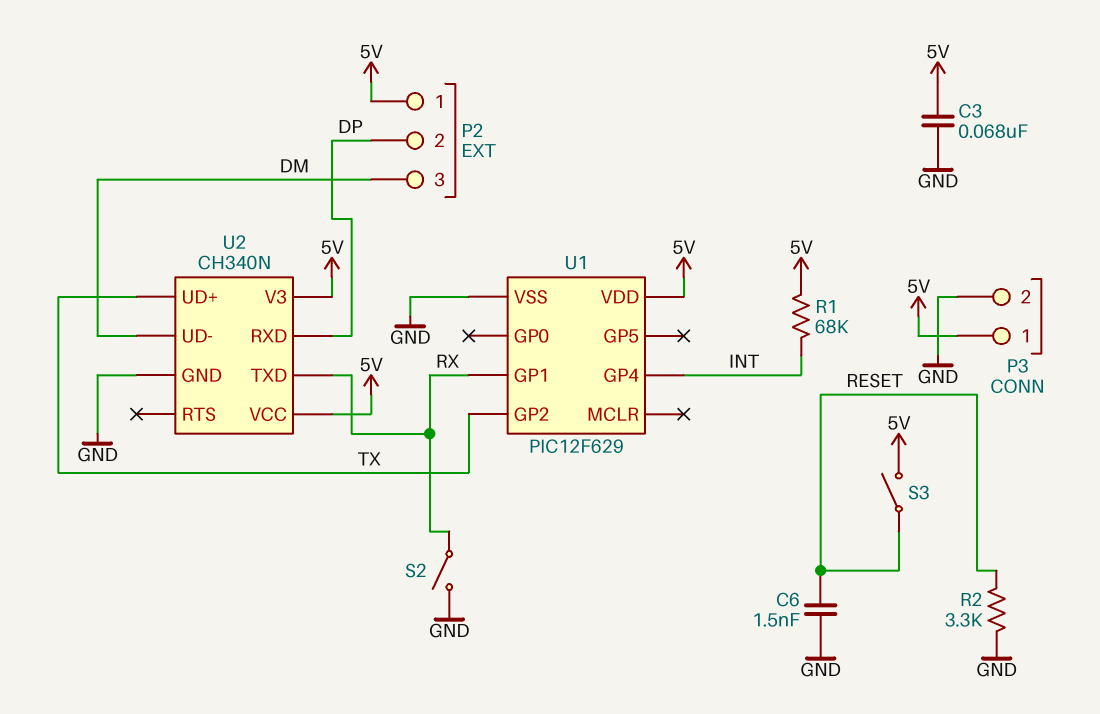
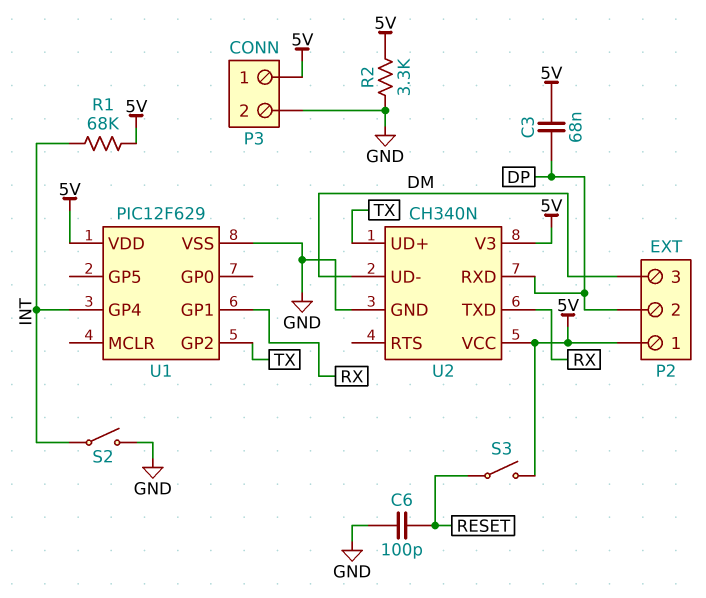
C3: 68nF (5V, GND) -> 68nF (5V, DP)
C6: 1.5nF (GND, RESET) -> 100pF (GND, RESET)
R2: 3.3k (GND, RESET) -> 3.3k (5V, GND)
S2: switch (GND, RX) -> switch (GND, INT)

